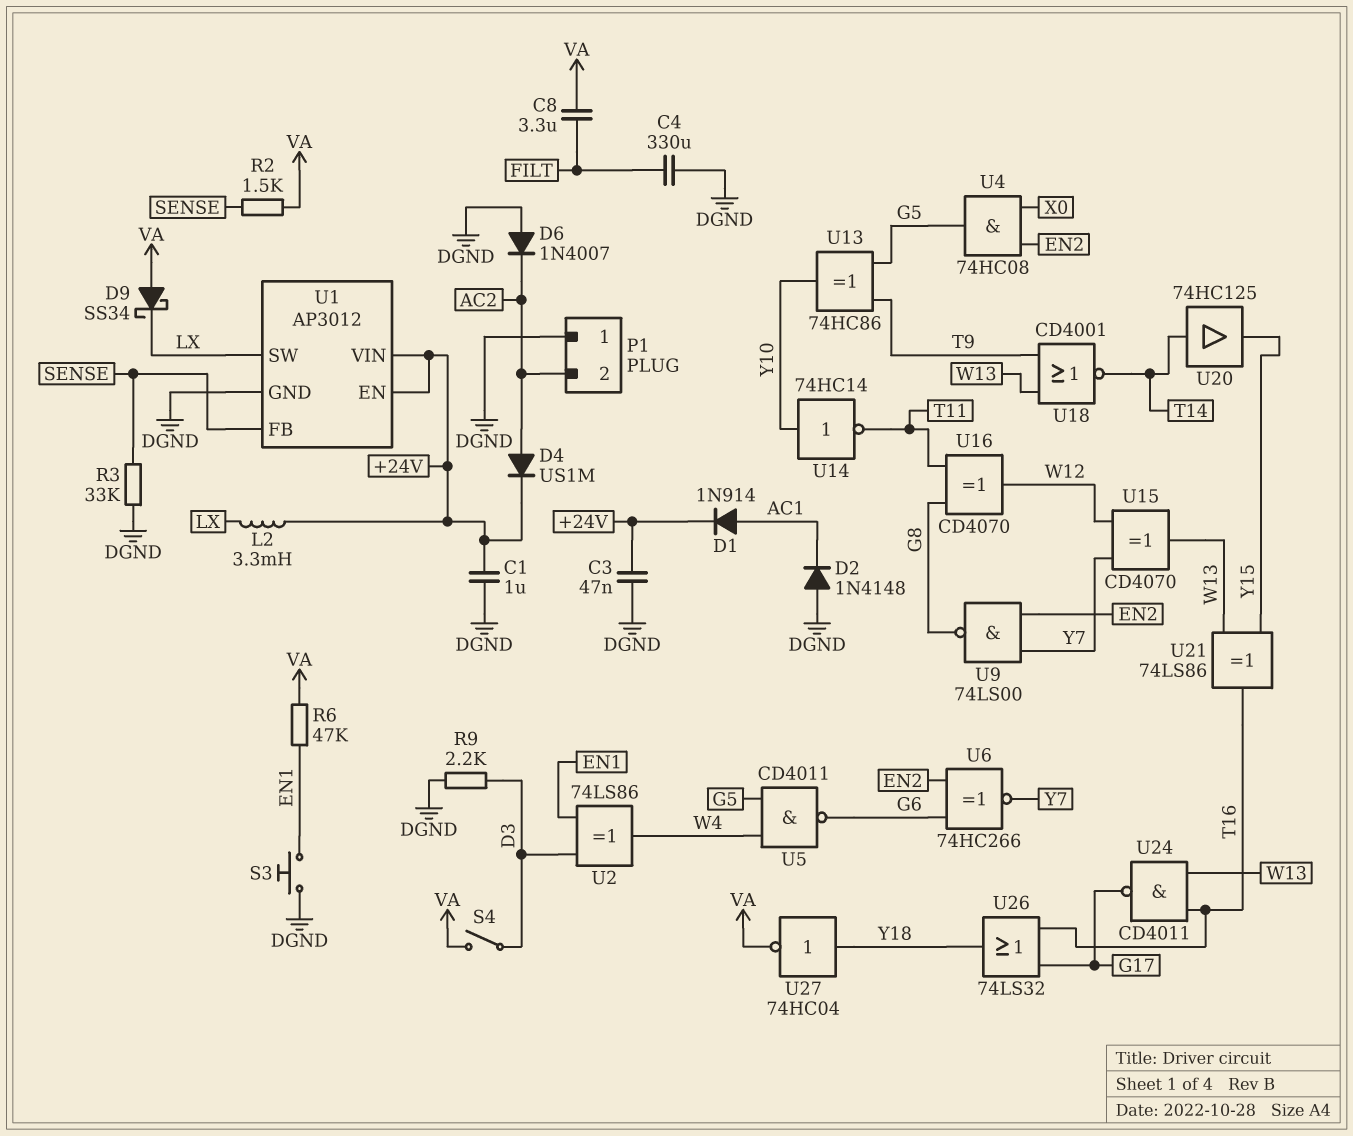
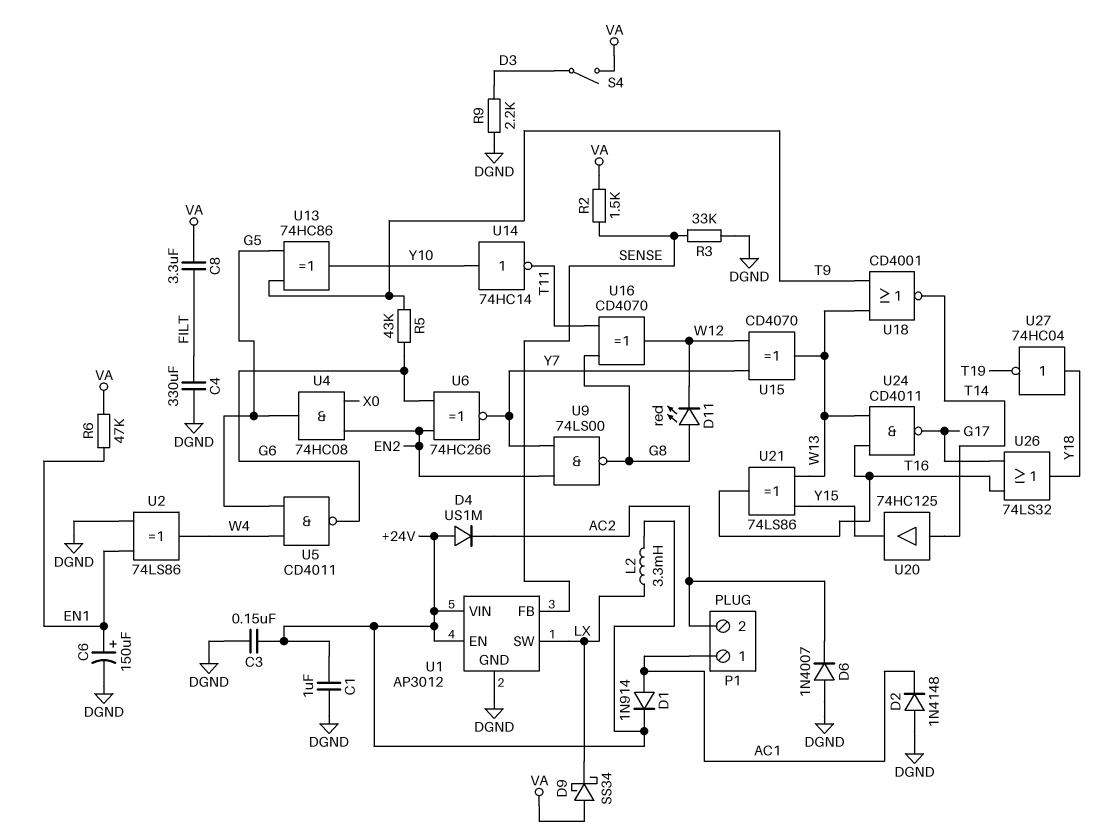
C3: 47nF (+24V, DGND) -> 150nF (+24V, DGND)
C6: none -> 150uF (plus EN1, minus DGND)
D4: diode US1M (A AC2, K +24V) -> diode US1M (A +24V, K AC2)
D11: none -> LED red (A G8, K W12)
P1 pin 1: DGND -> AC1
R5: none -> 43k (G6, T9)
S3: button (DGND, EN1) -> none
U2: XOR 74LS86 (in D3, in EN1, out W4) -> XOR 74LS86 (in DGND, in EN1, out W4)
U27: NOT 74HC04 (in Y18, out VA) -> NOT 74HC04 (in Y18, out T19)

